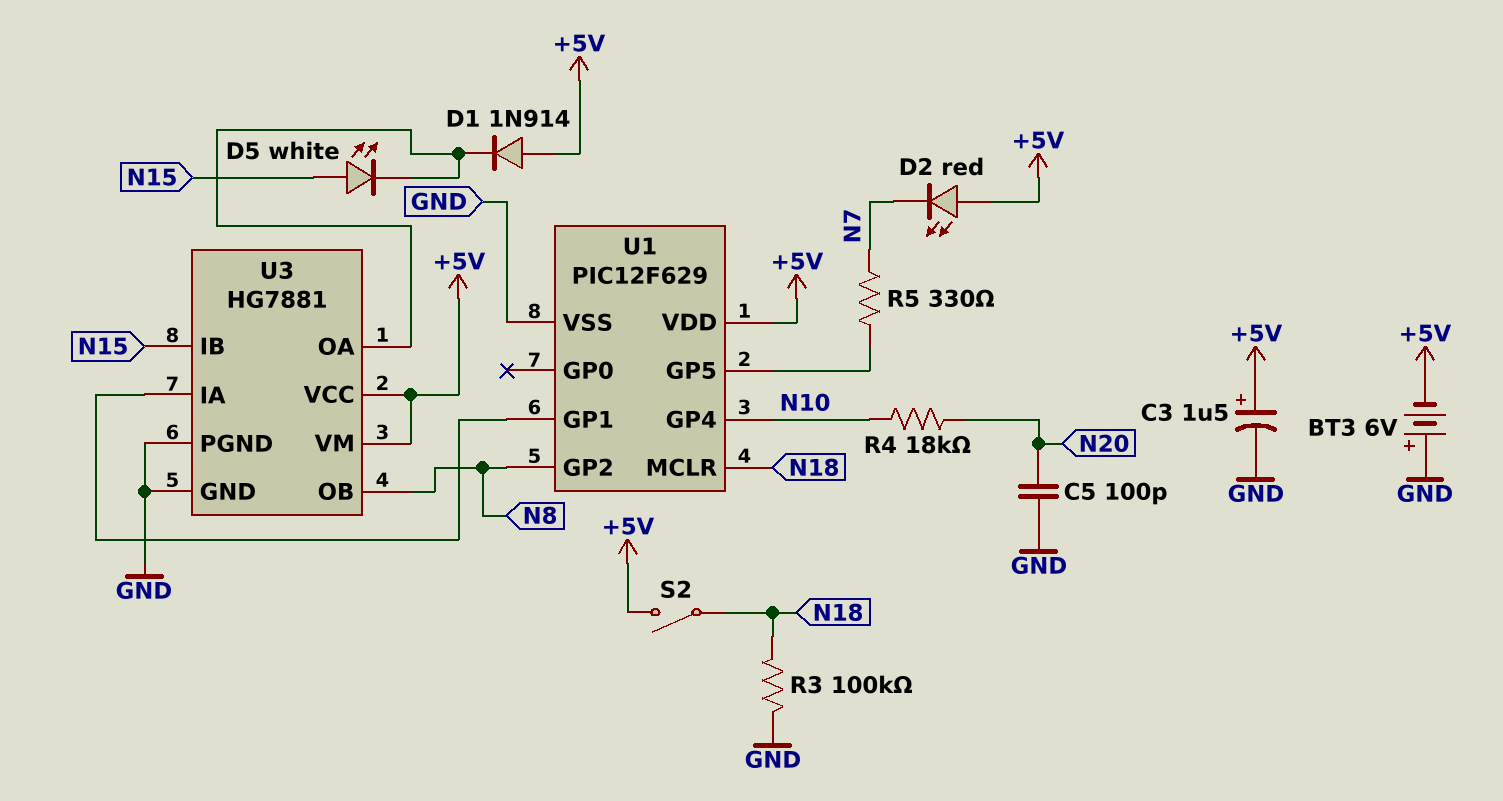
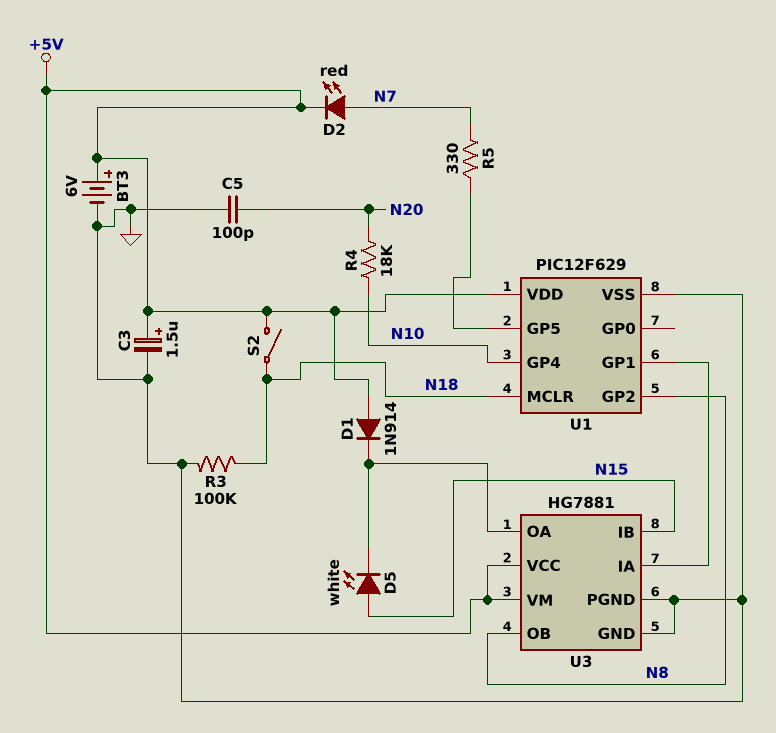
BT3: 6V (plus GND, minus +5V) -> 6V (plus +5V, minus GND)
D2: LED red (A +5V, K N7) -> LED red (A N7, K +5V)

